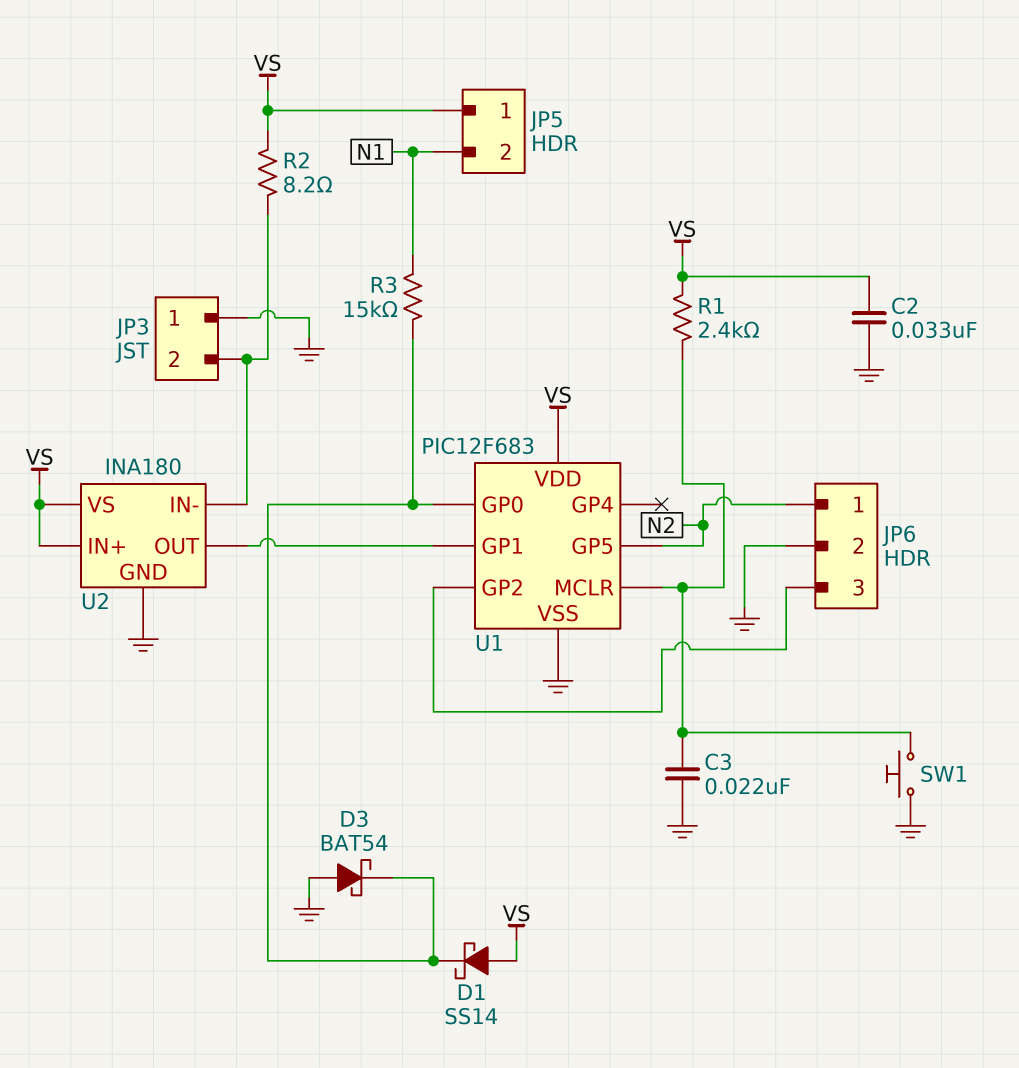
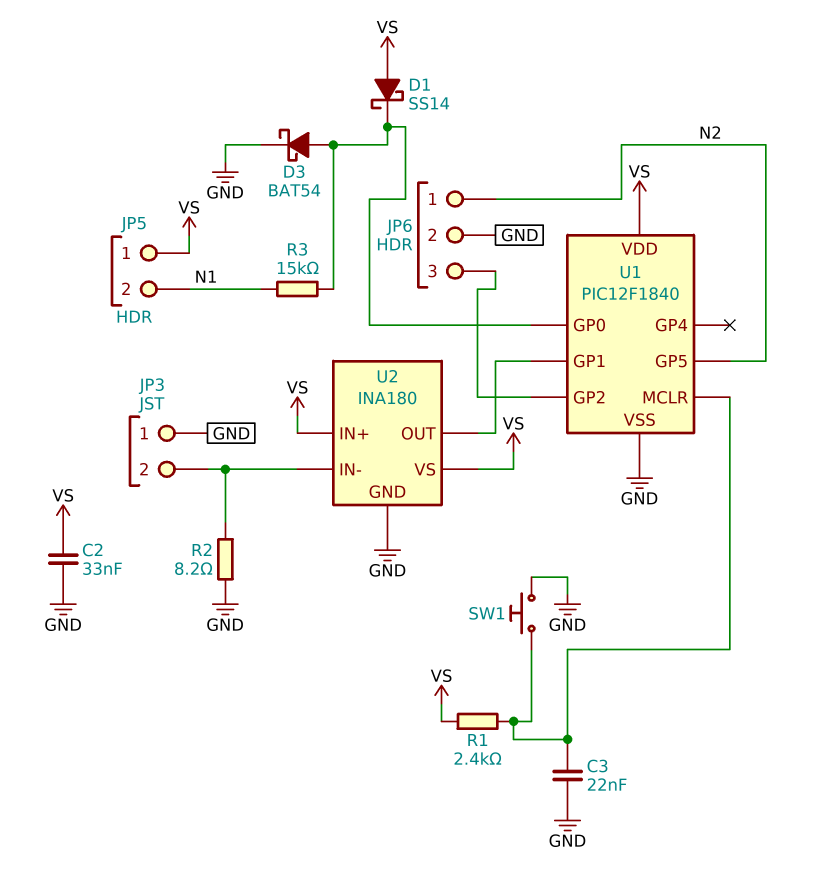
D3: schottky BAT54 (A GND, K U1/GP0) -> schottky BAT54 (A U1/GP0, K GND)
R2: 8.2 (JP3/2, VS) -> 8.2 (GND, JP3/2)
U1: PIC12F683 -> PIC12F1840

